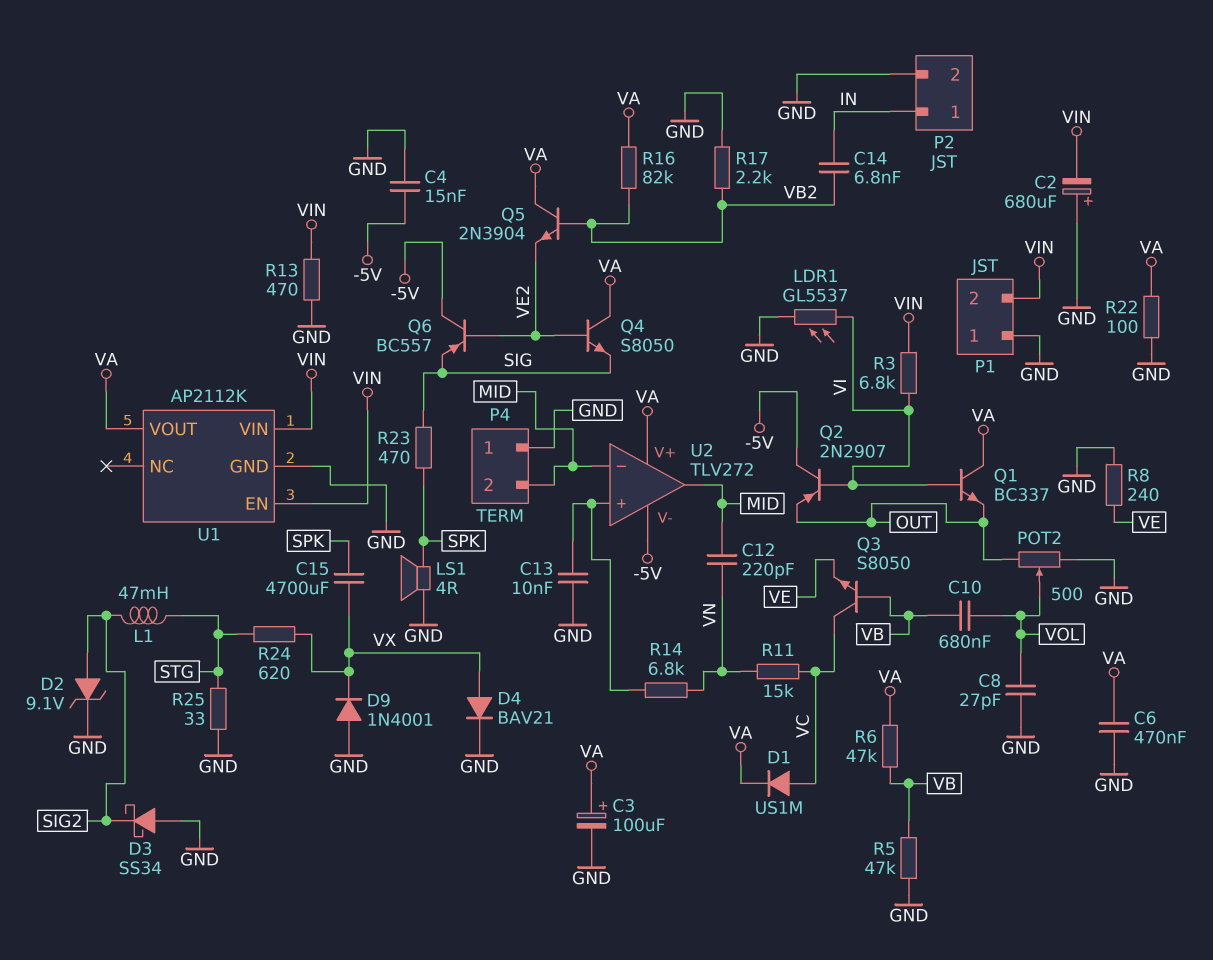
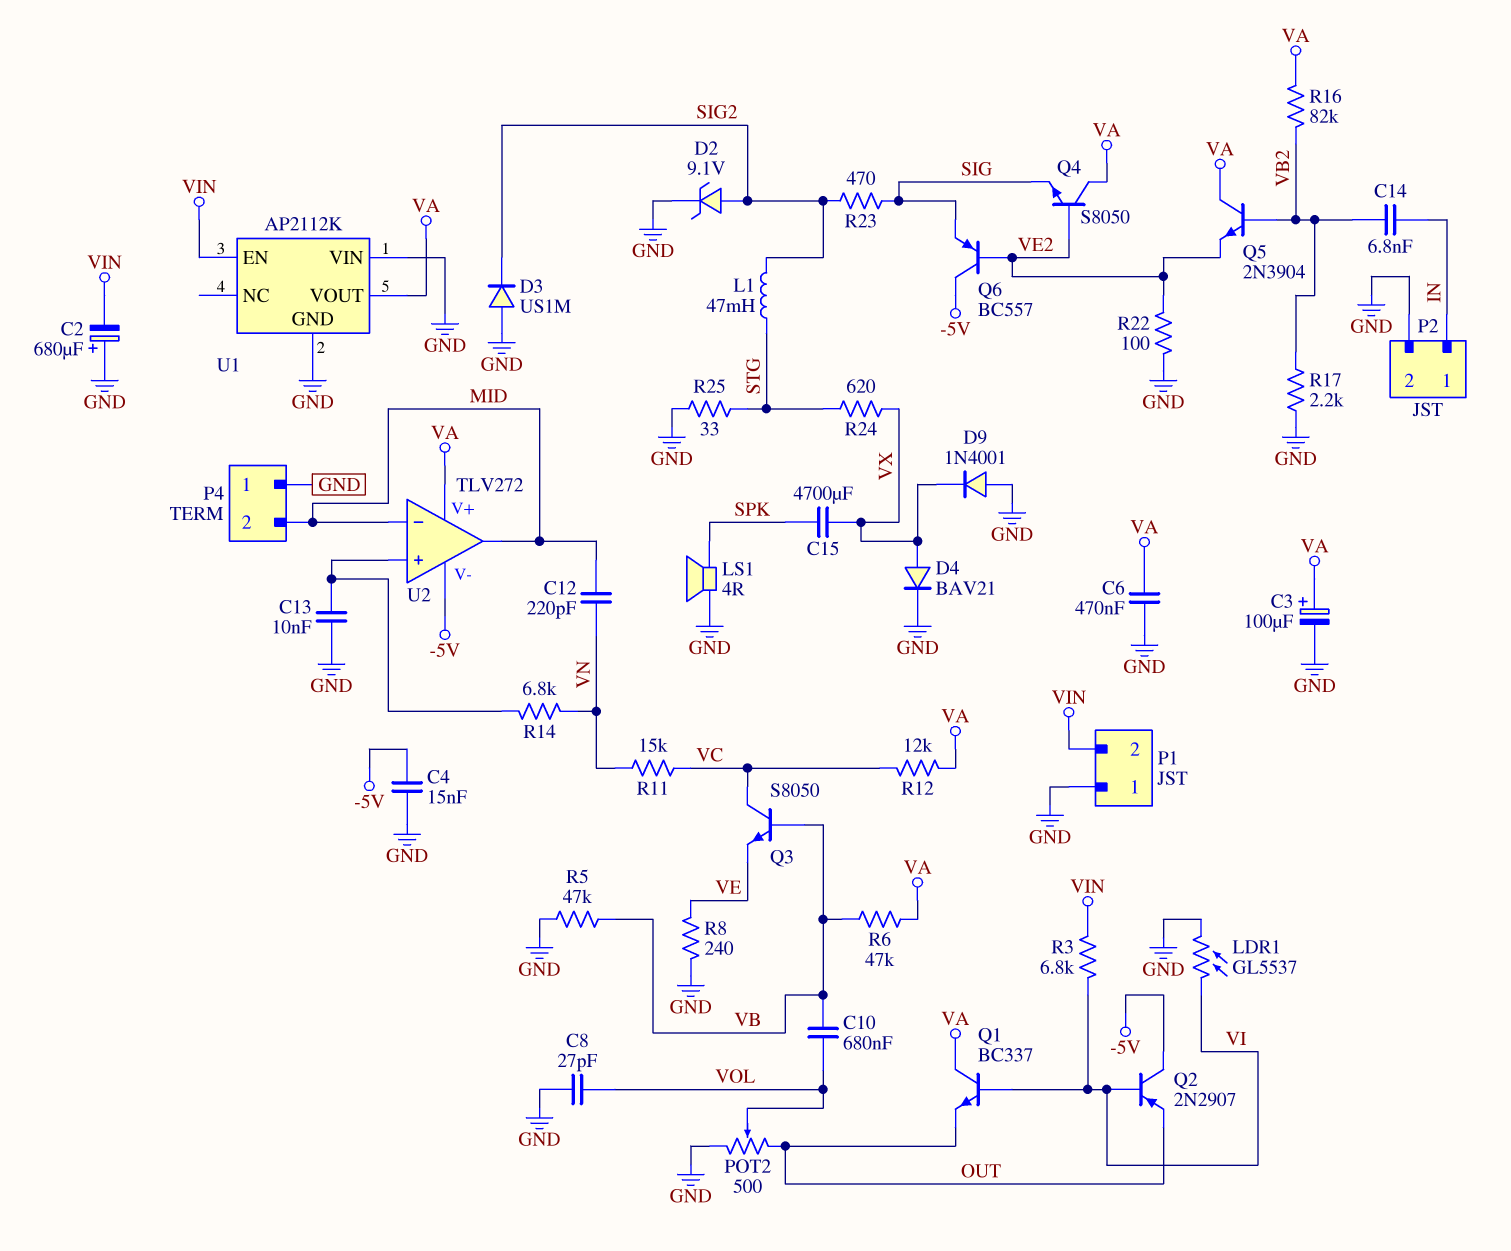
D1: diode US1M (A VC, K VA) -> none
D3: schottky SS34 (A GND, K SIG2) -> diode US1M (A GND, K SIG2)
R12: none -> 12k (VA, VC)
R13: 470 (GND, VIN) -> none
R22: 100 (GND, VA) -> 100 (GND, VE2)
R23: 470 (SIG, SPK) -> 470 (SIG, SIG2)
U1 pin VIN: VIN -> GND

